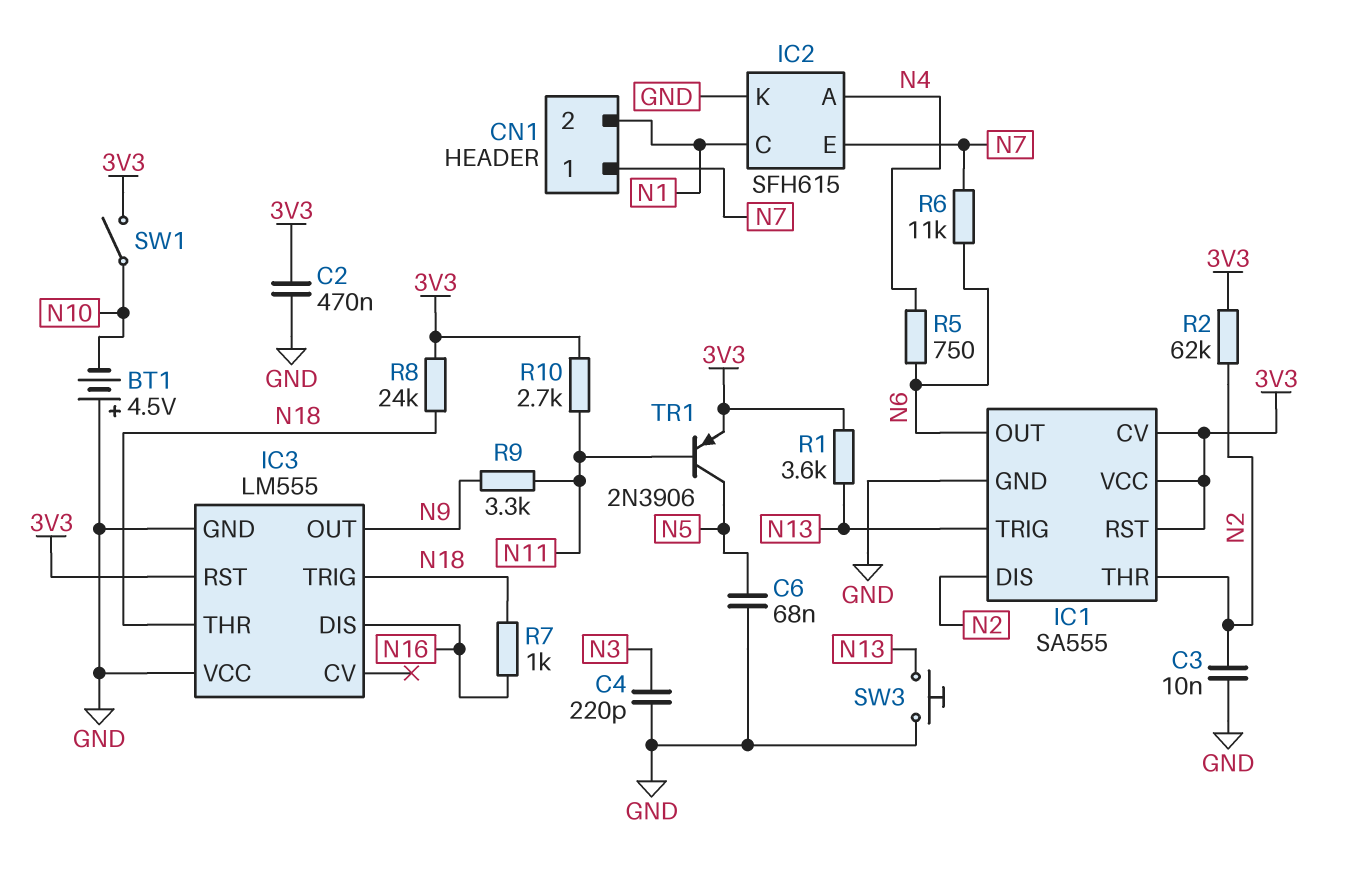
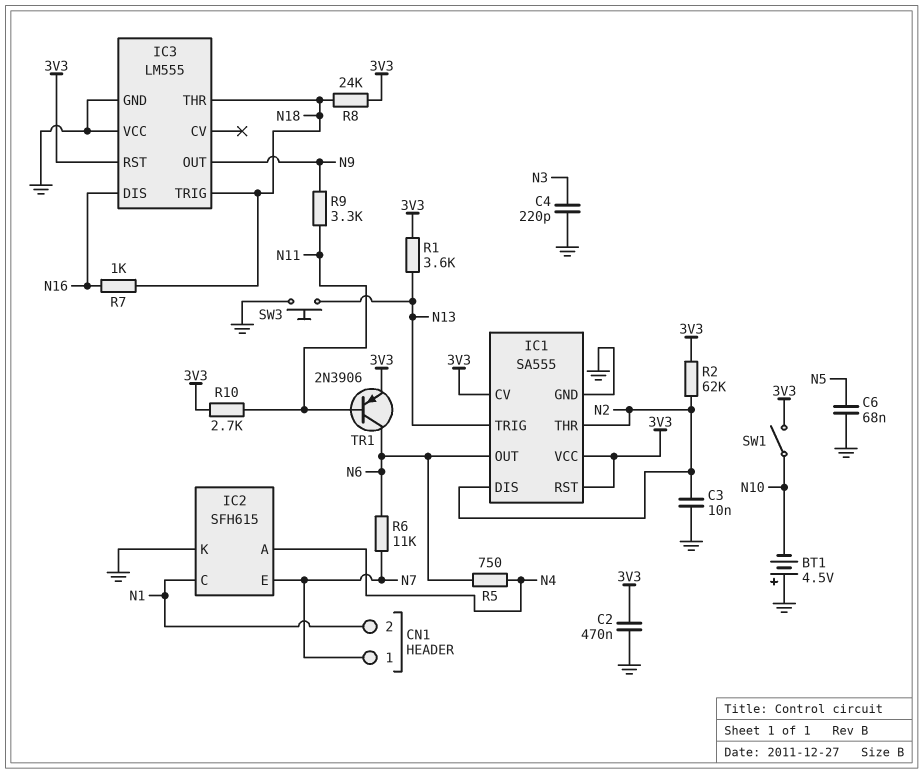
TR1: PNP 2N3906 (B N11, C N5, E 3V3) -> PNP 2N3906 (B N11, C N6, E 3V3)

